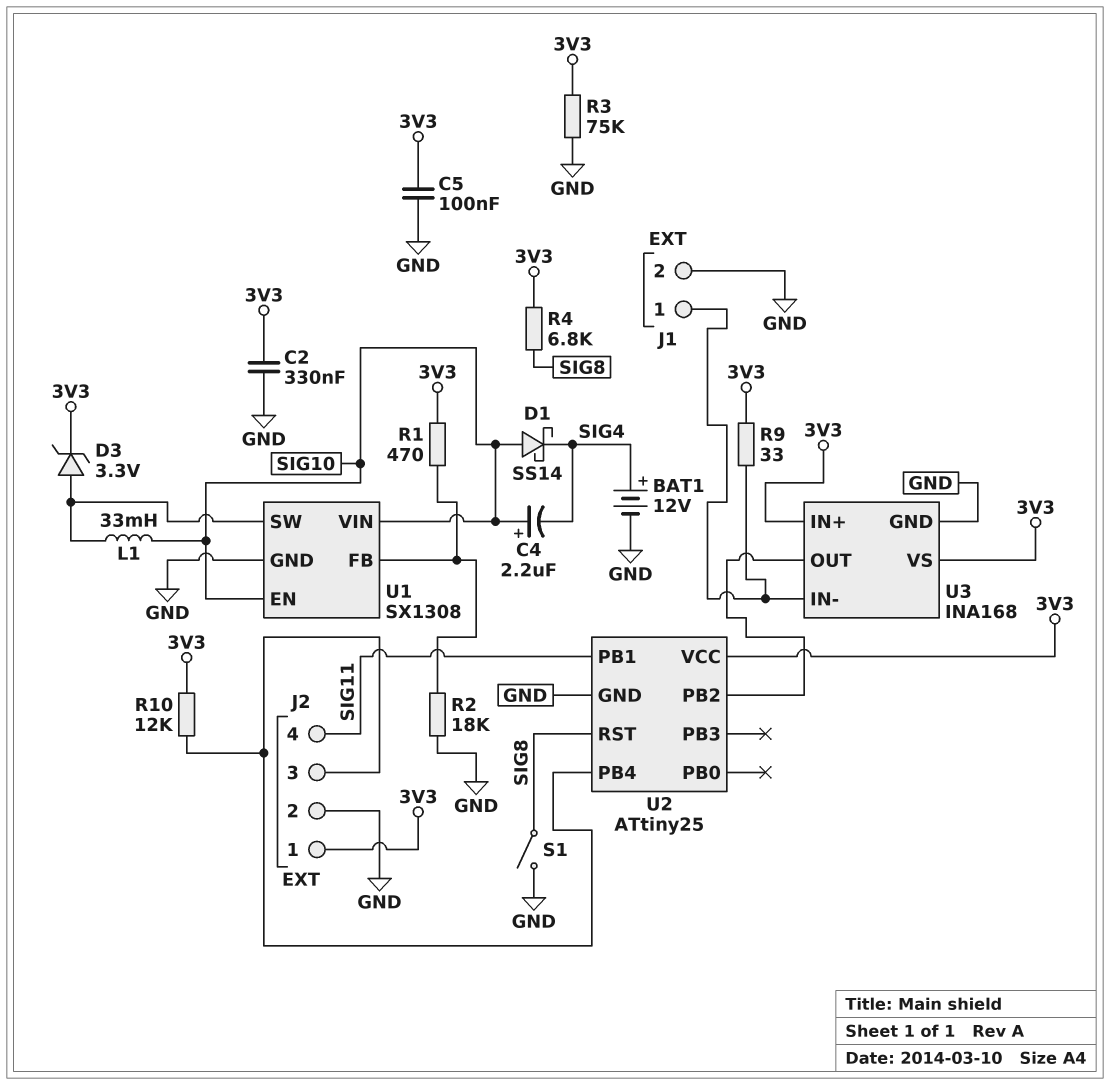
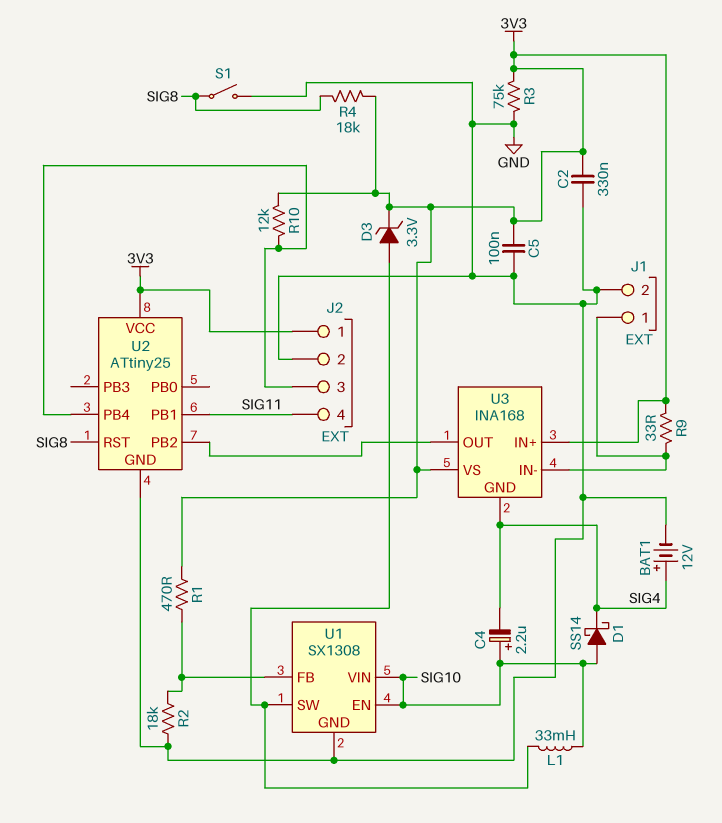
R4: 6.8k (3V3, SIG8) -> 18k (3V3, SIG8)
U3 pin GND: GND -> SIG4

